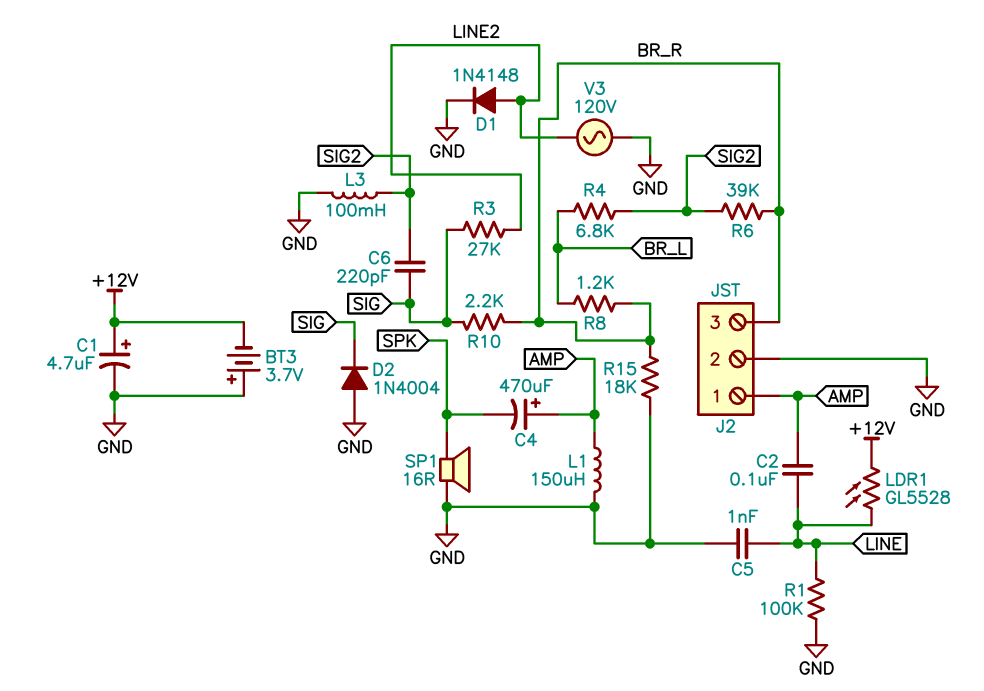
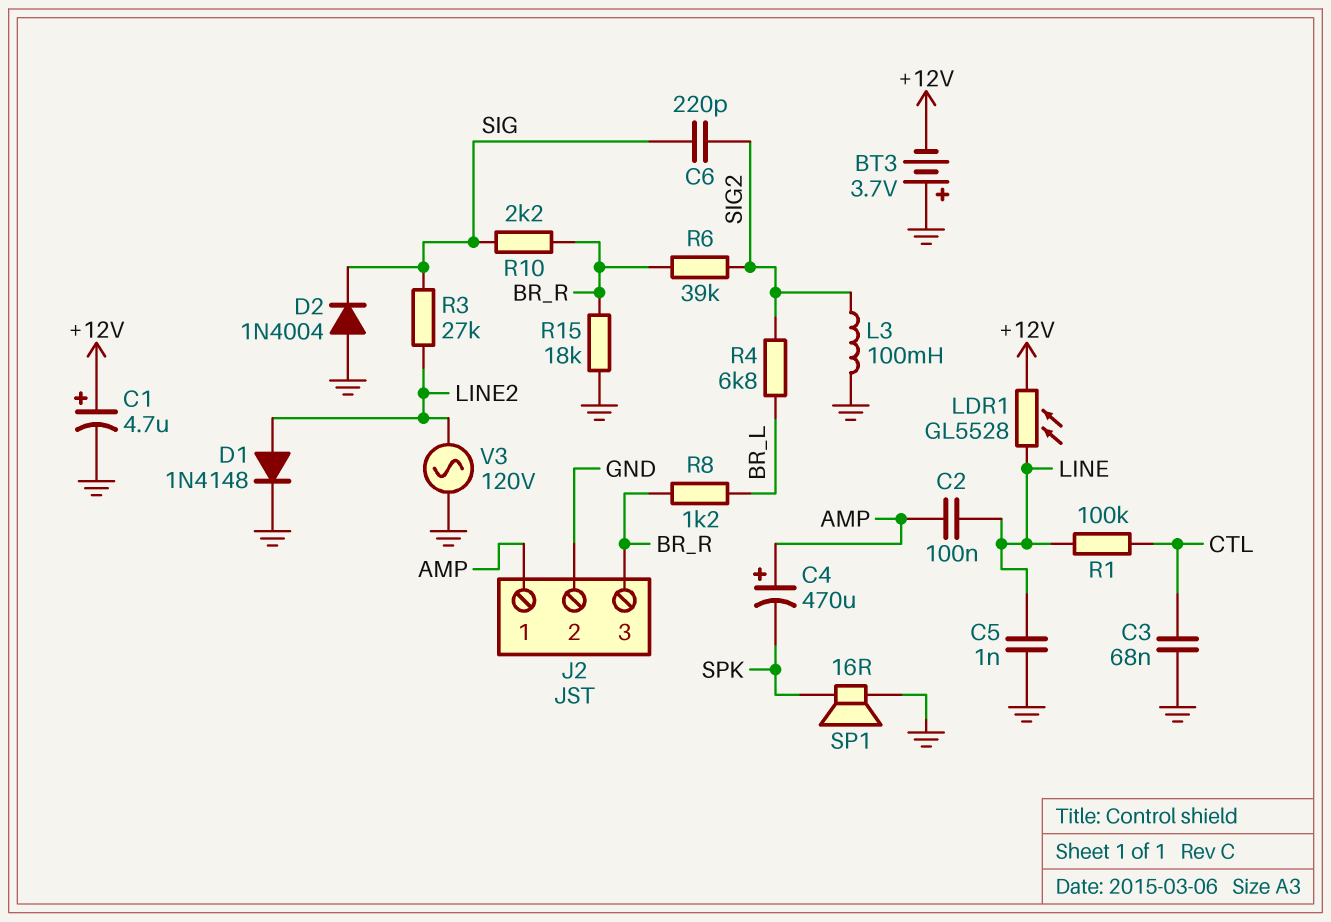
C3: none -> 68nF (CTL, GND)
L1: 150uH (AMP, GND) -> none
R1: 100k (GND, LINE) -> 100k (CTL, LINE)

